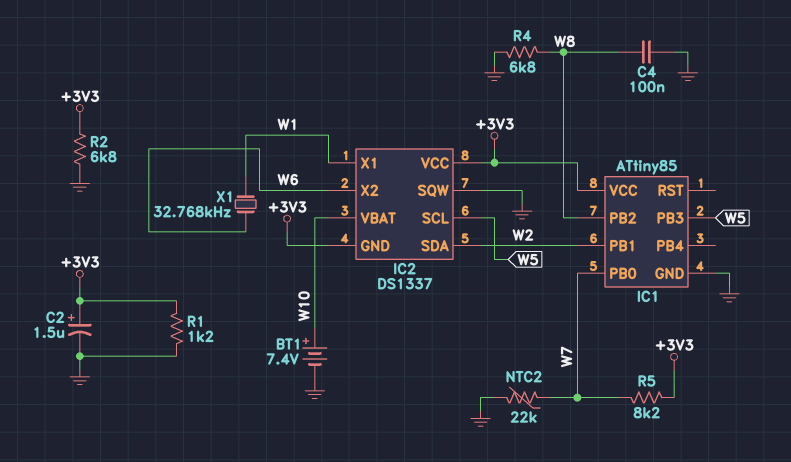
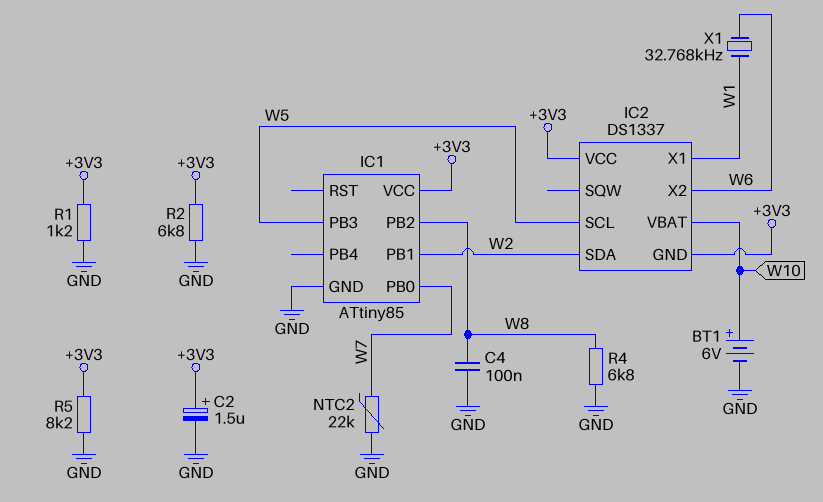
BT1: 7.4V (plus W10, minus GND) -> 6V (plus W10, minus GND)
IC2 pin SQW: GND -> none
R5: 8.2k (+3V3, W7) -> 8.2k (+3V3, GND)

